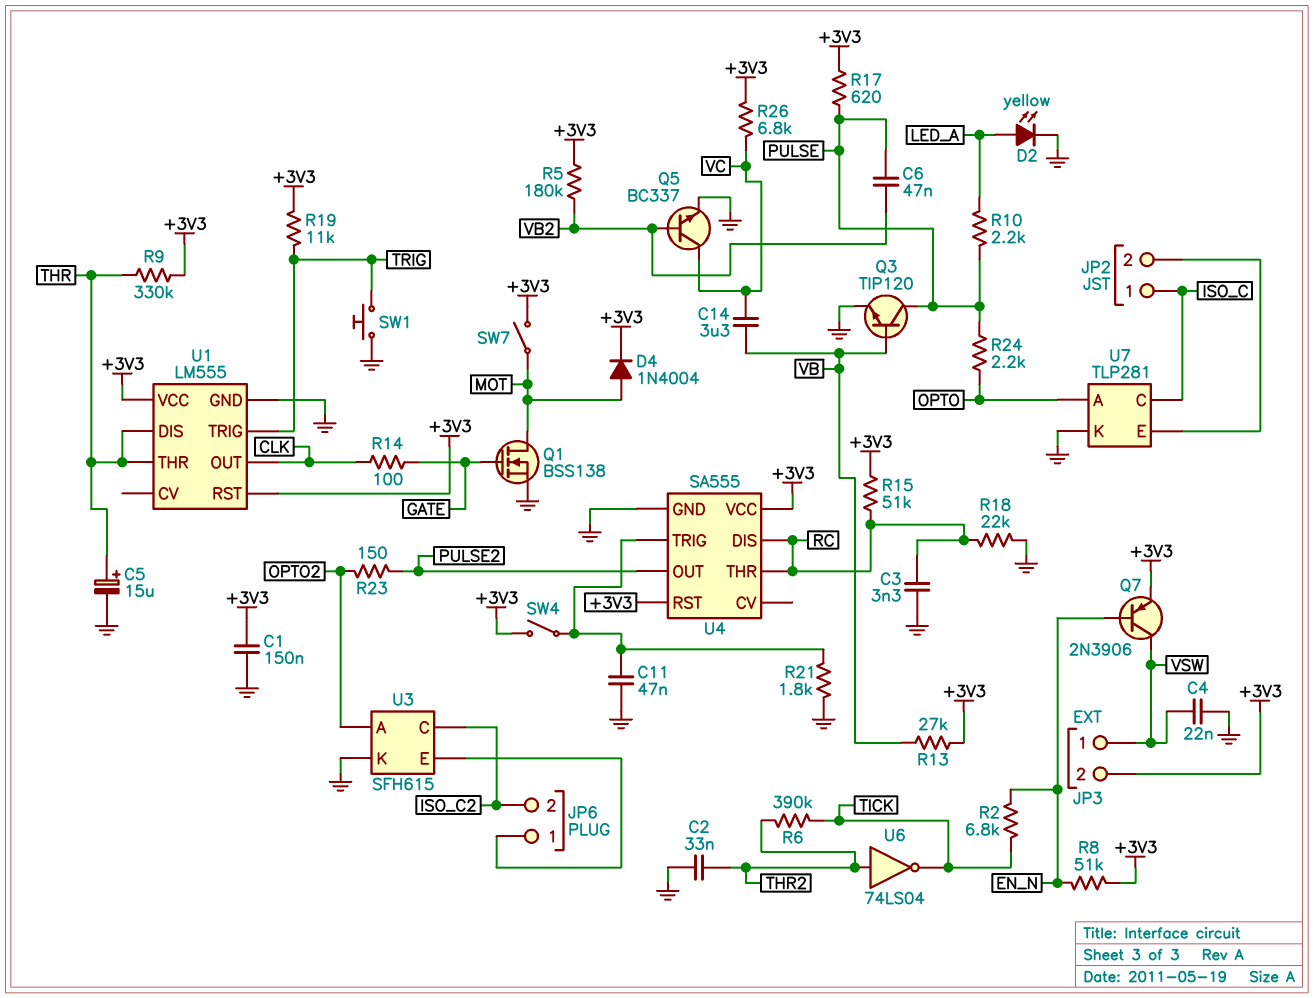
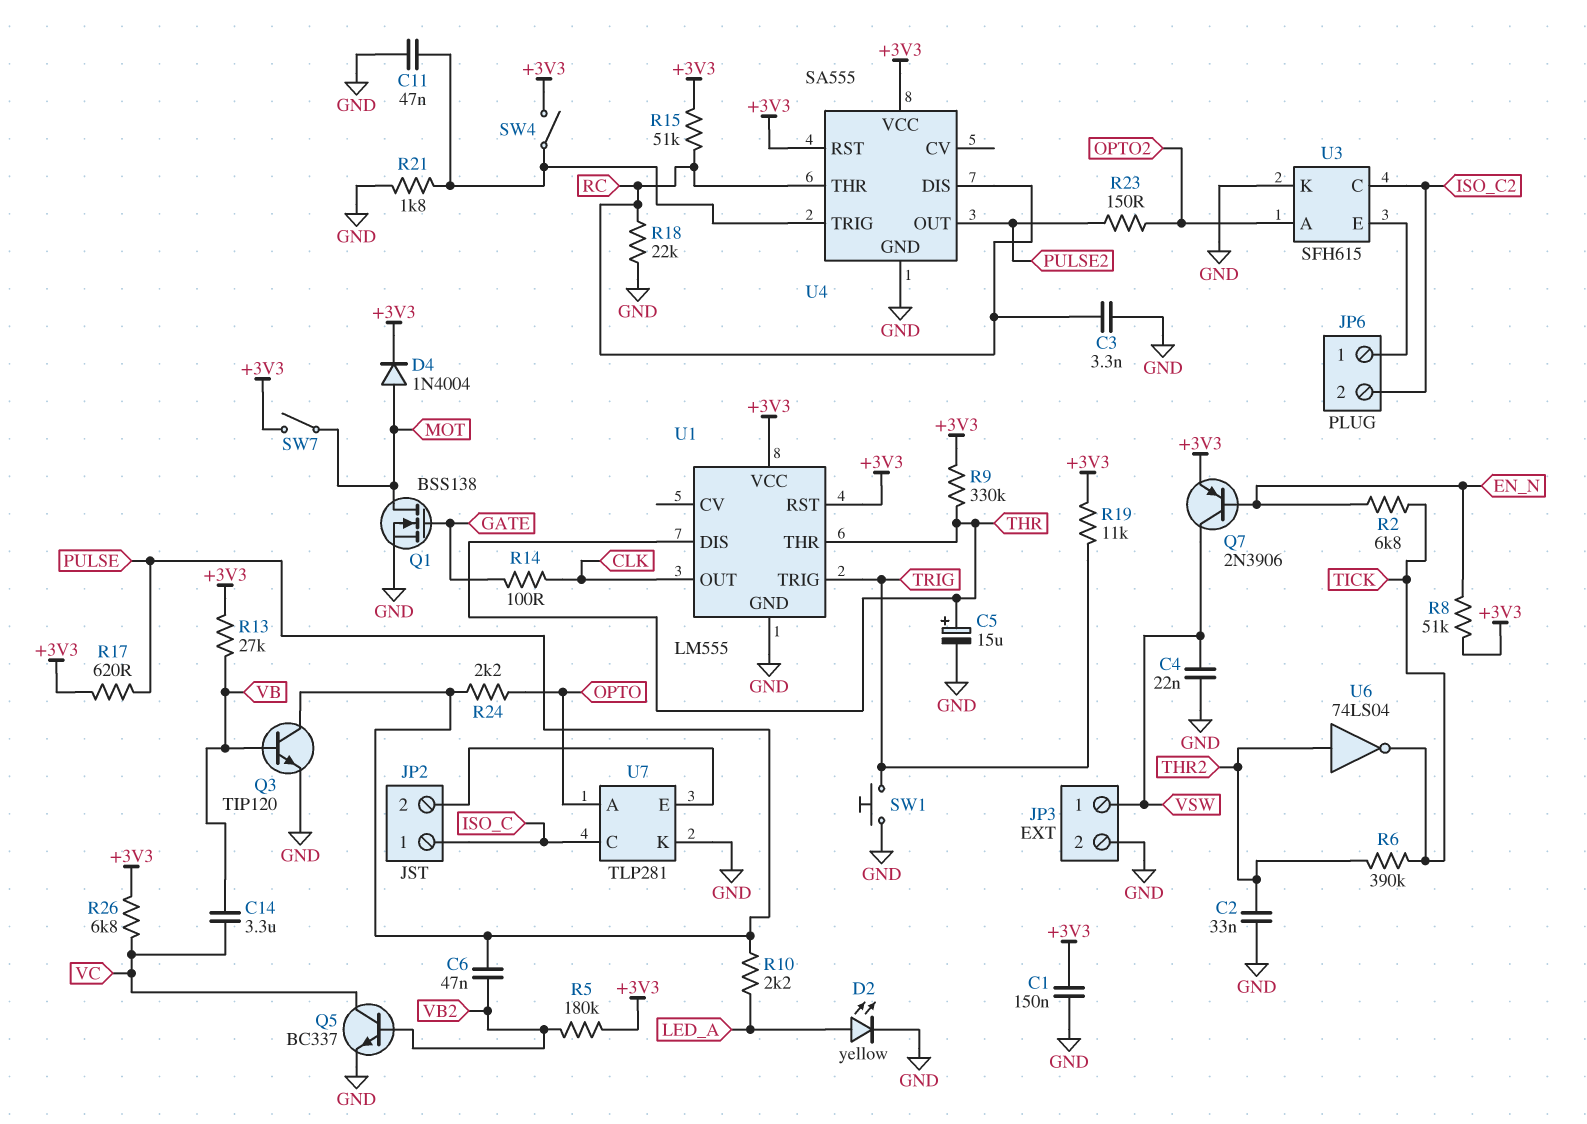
JP3 pin 2: +3V3 -> GND

